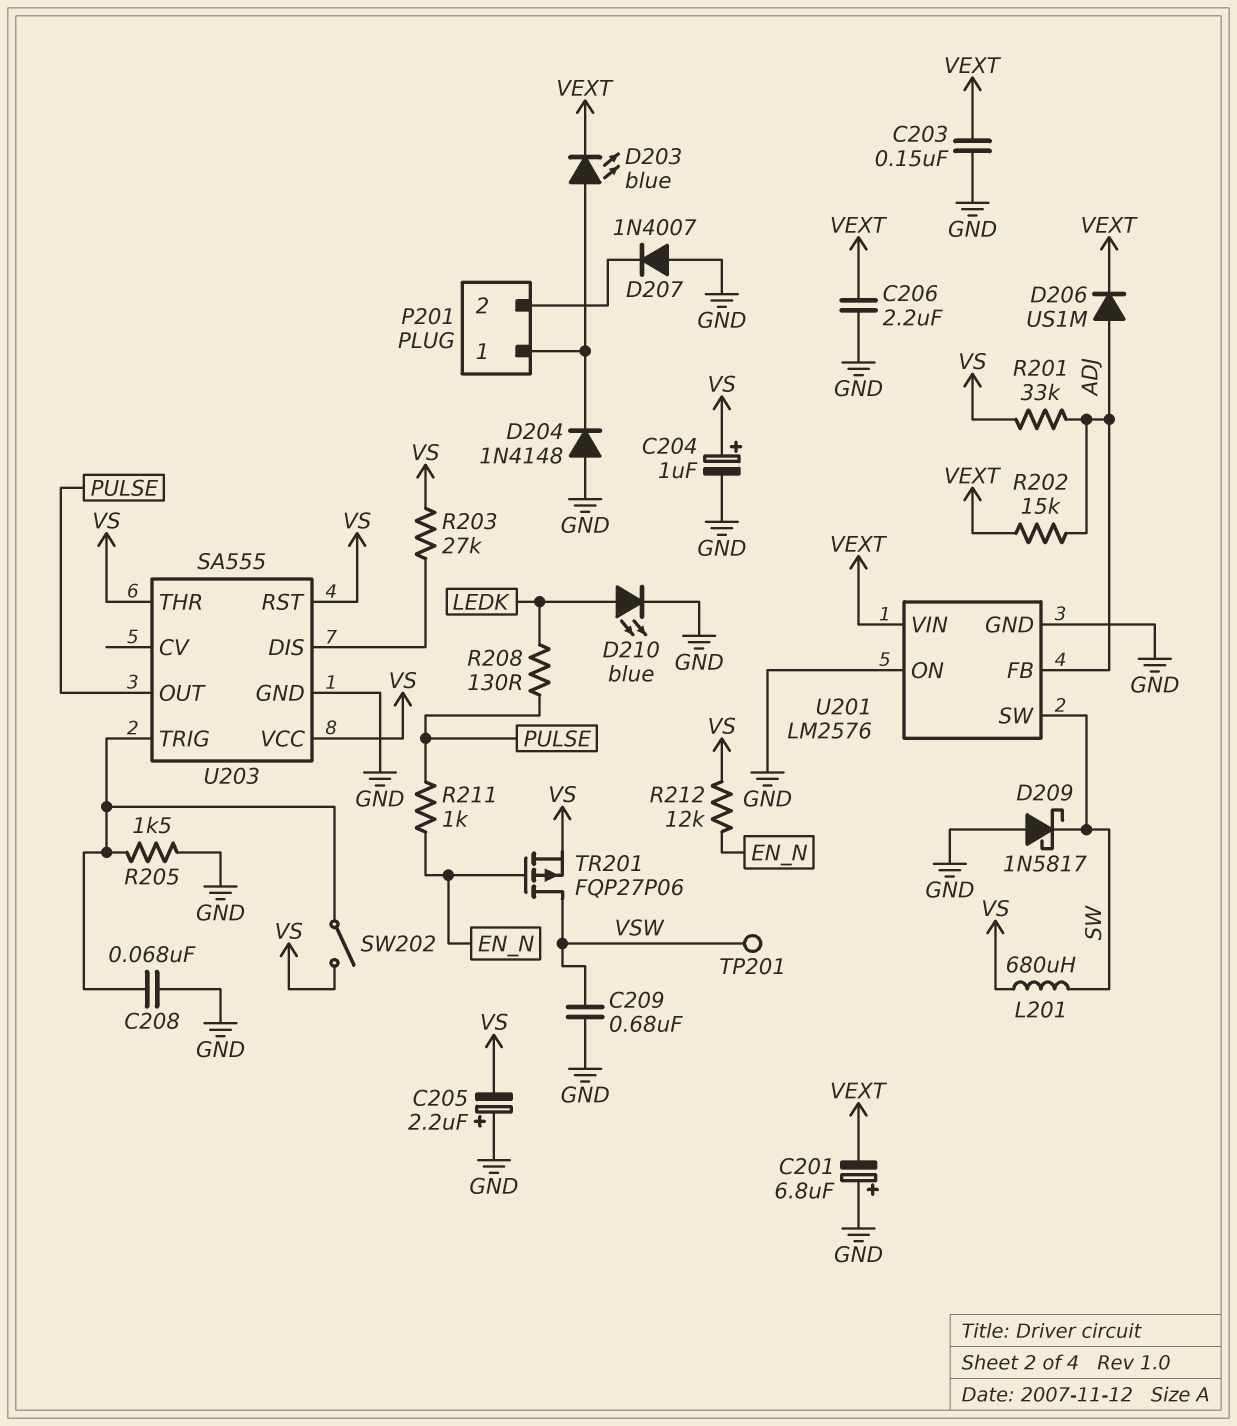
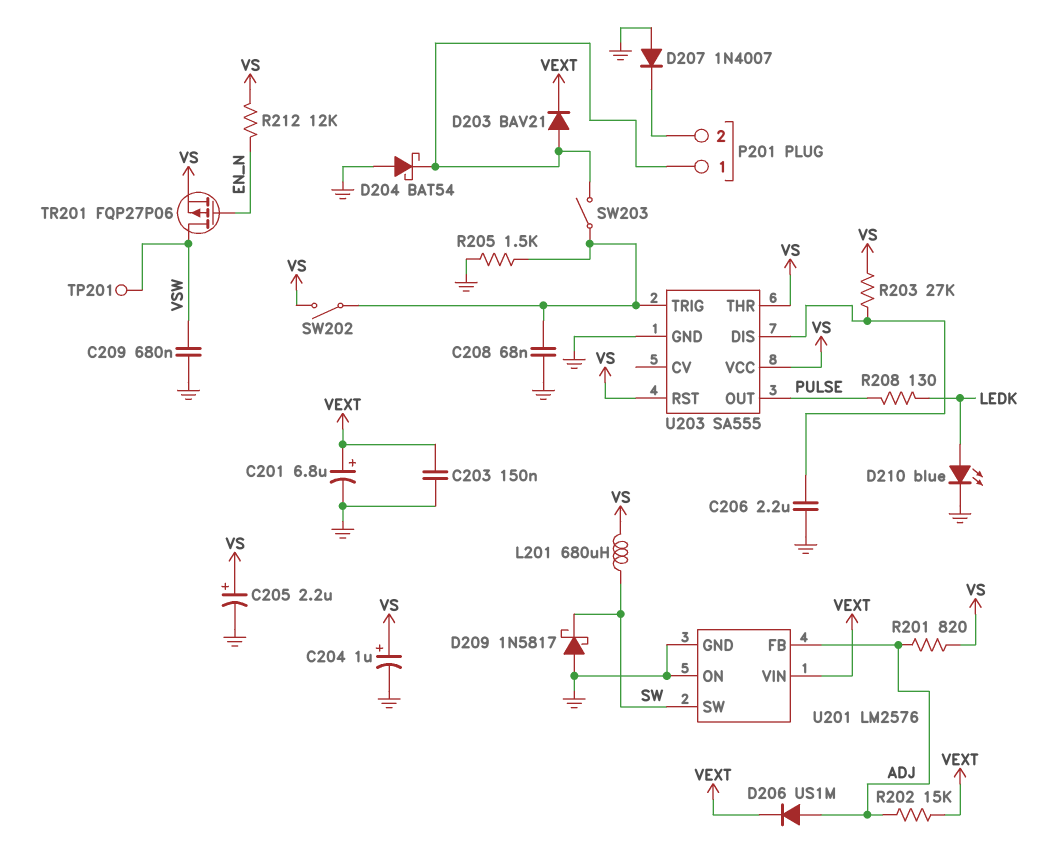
C201: 6.8uF (plus GND, minus VEXT) -> 6.8uF (plus VEXT, minus GND)
C205: 2.2uF (plus GND, minus VS) -> 2.2uF (plus VS, minus GND)
C206: 2.2uF (GND, VEXT) -> 2.2uF (GND, U203/DIS)
D203: LED blue (A P201/1, K VEXT) -> diode BAV21 (A P201/1, K VEXT)
D204: diode 1N4148 (A GND, K P201/1) -> schottky BAT54 (A GND, K P201/1)
R201: 33k (ADJ, VS) -> 820 (ADJ, VS)
R211: 1k (EN_N, PULSE) -> none
SW203: none -> switch (P201/1, U203/TRIG)

